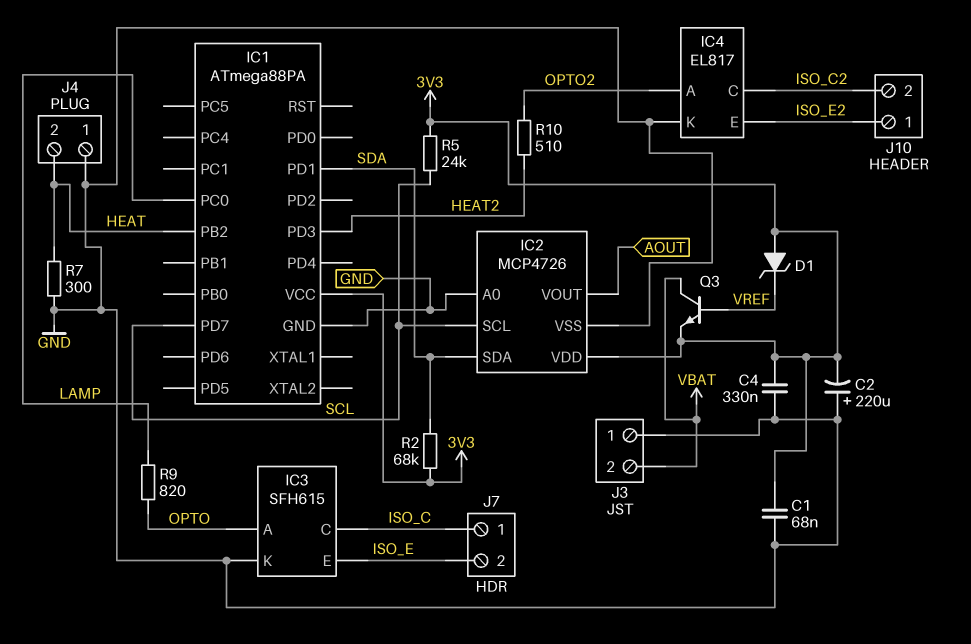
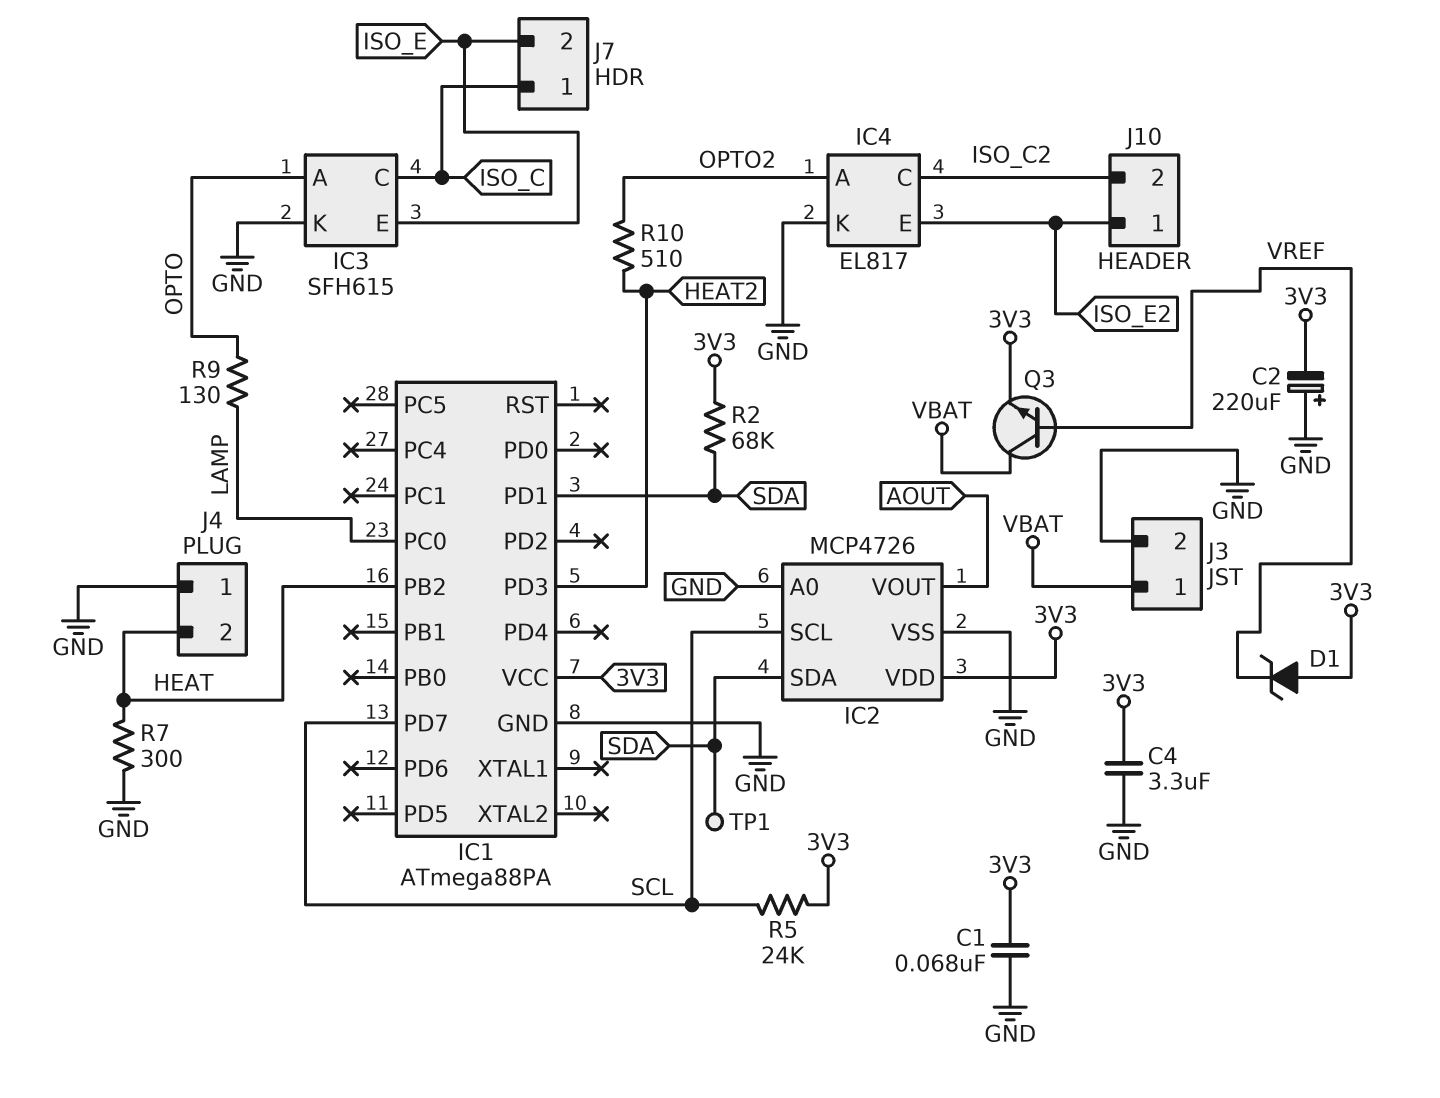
C4: 330nF (3V3, GND) -> 3.3uF (3V3, GND)
J3 pin 1: GND -> VBAT
J3 pin 2: VBAT -> GND
R9: 820 (LAMP, OPTO) -> 130 (LAMP, OPTO)
TP1: none -> test point (SDA)

